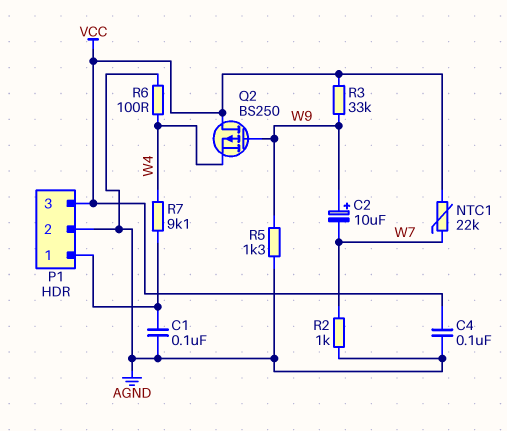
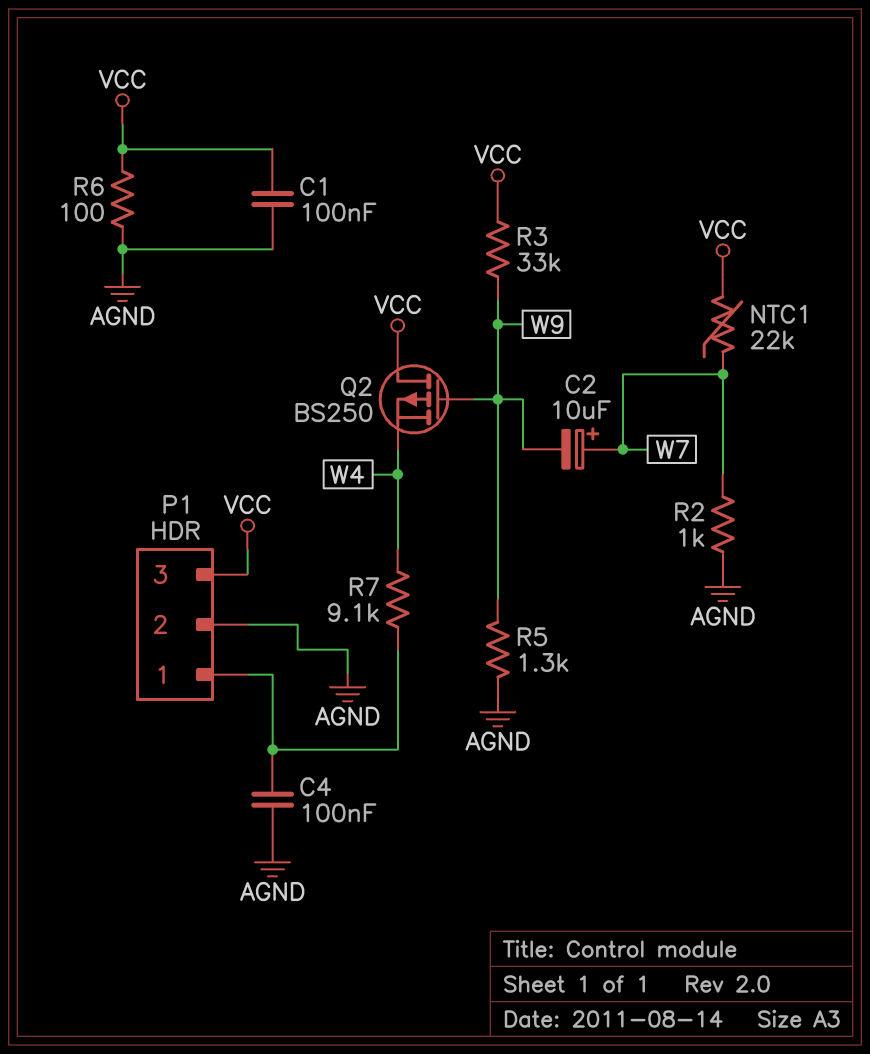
C1: 100nF (AGND, P1/1) -> 100nF (AGND, VCC)
C2: 10uF (plus W9, minus W7) -> 10uF (plus W7, minus W9)
C4: 100nF (AGND, VCC) -> 100nF (AGND, P1/1)
R6: 100 (AGND, W4) -> 100 (AGND, VCC)

